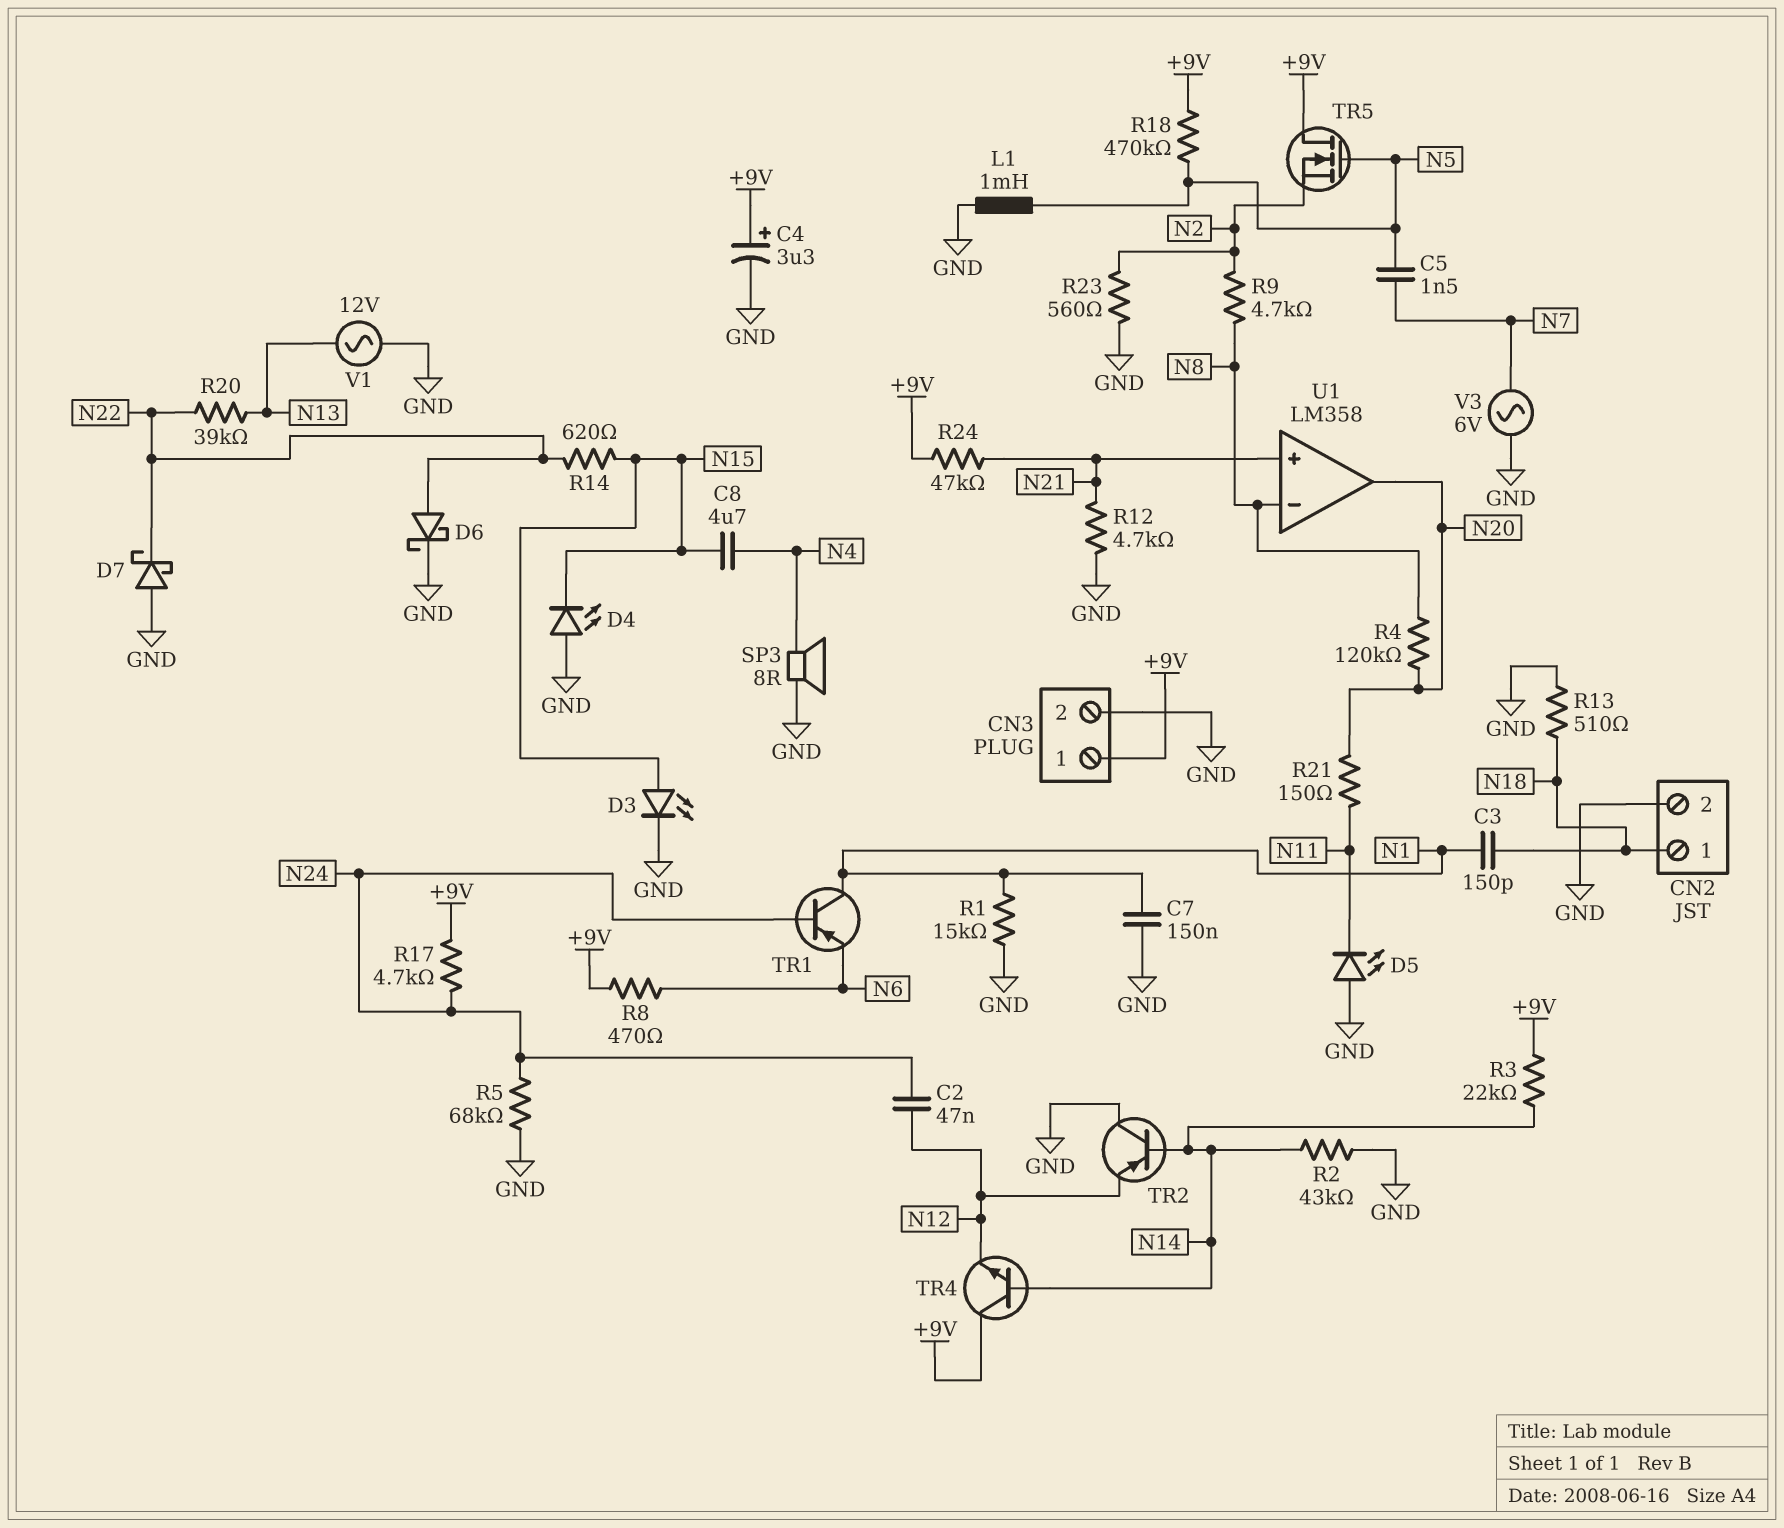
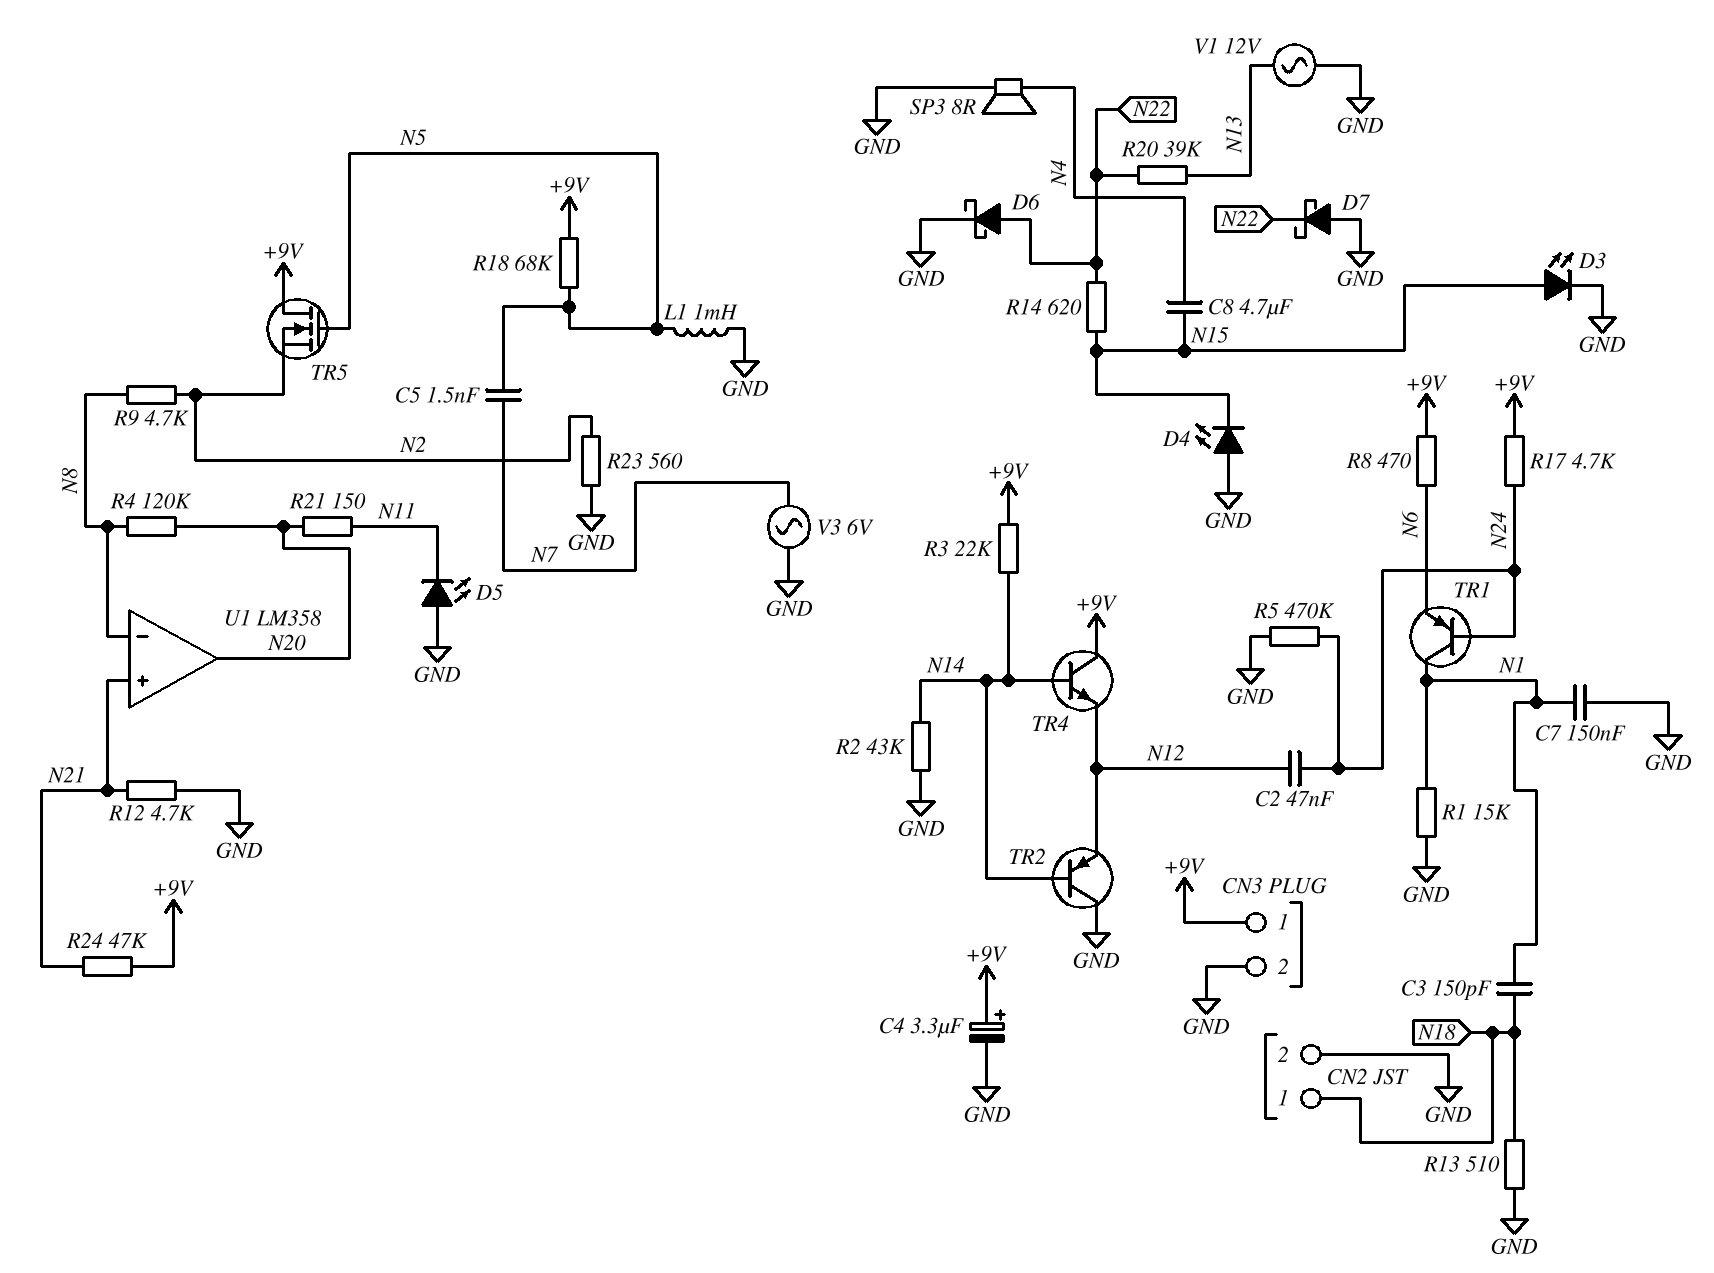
R5: 68k (GND, N24) -> 470k (GND, N24)
R18: 470k (+9V, N5) -> 68k (+9V, N5)

